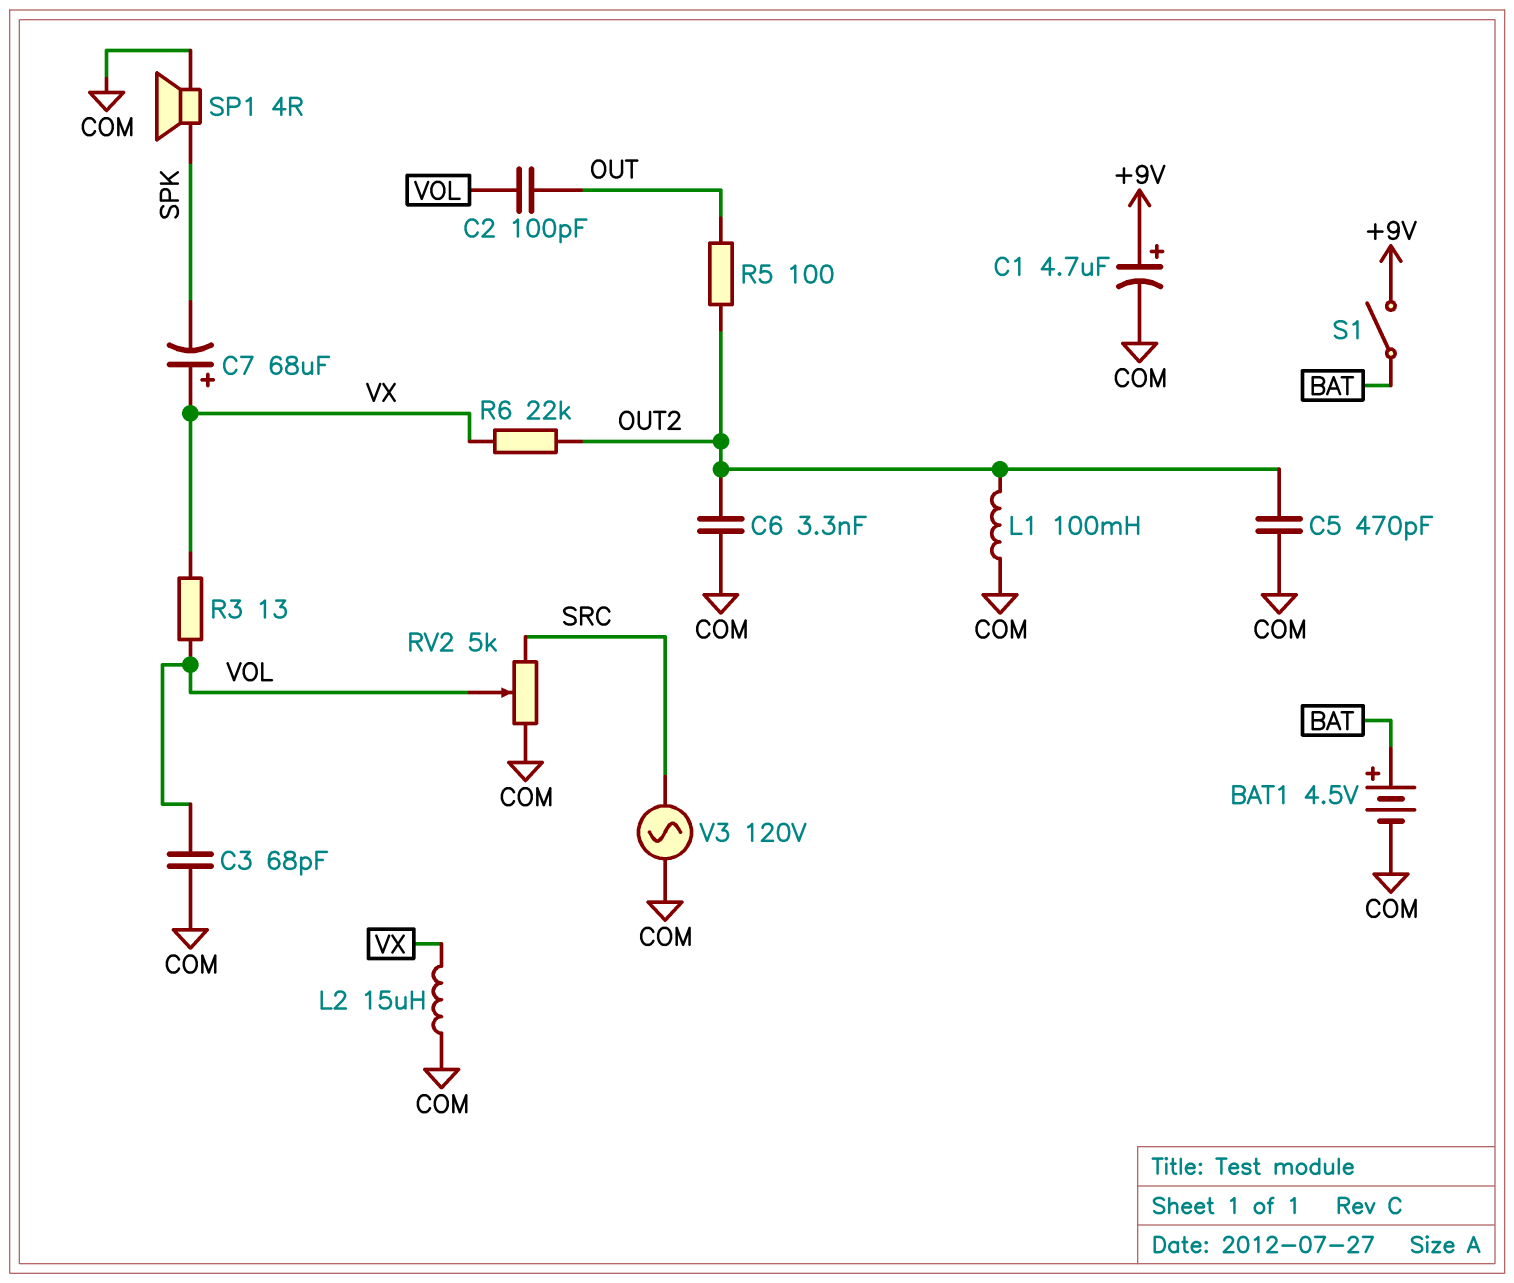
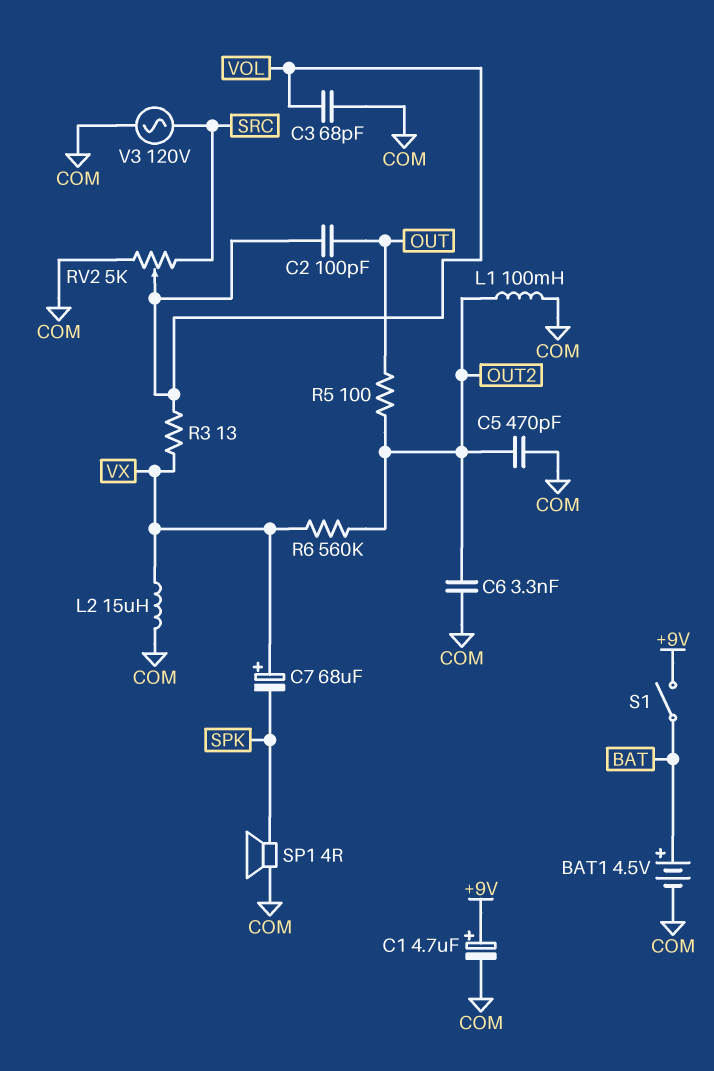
R6: 22k (OUT2, VX) -> 560k (OUT2, VX)

